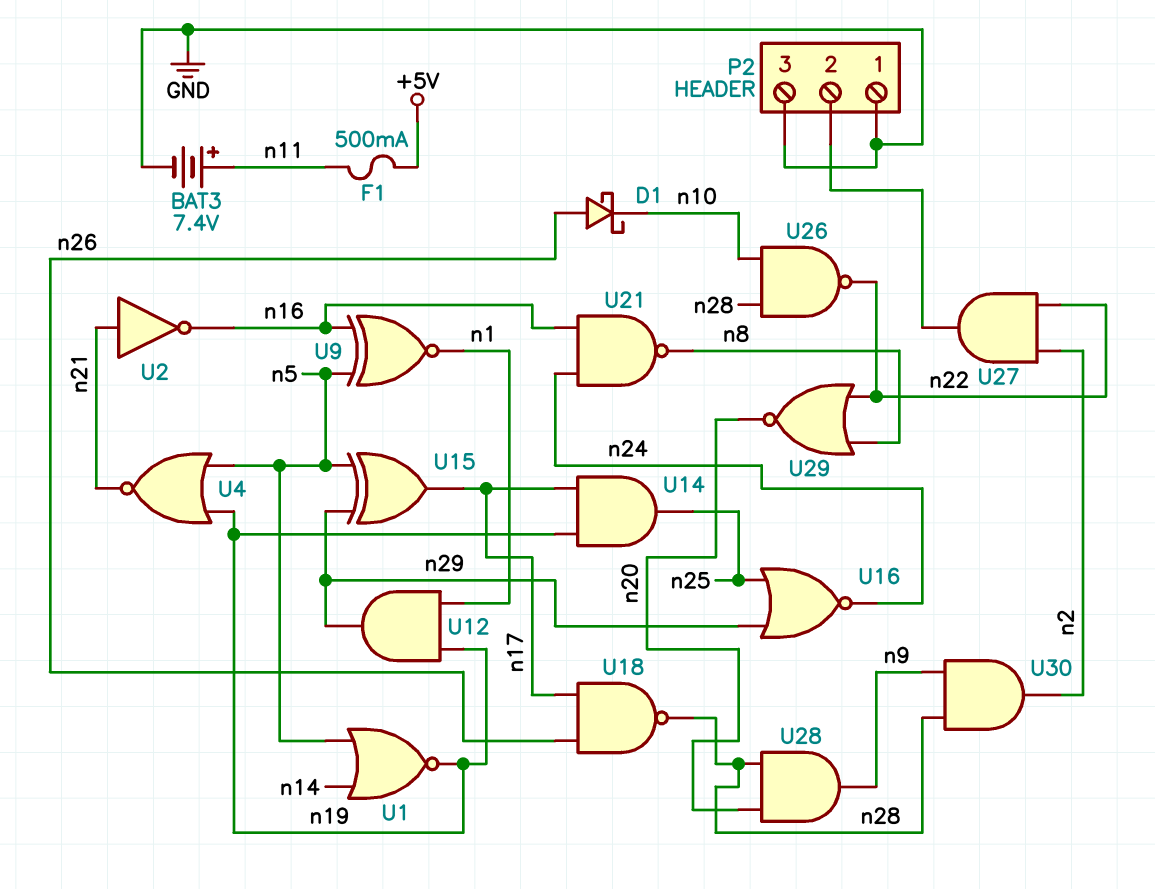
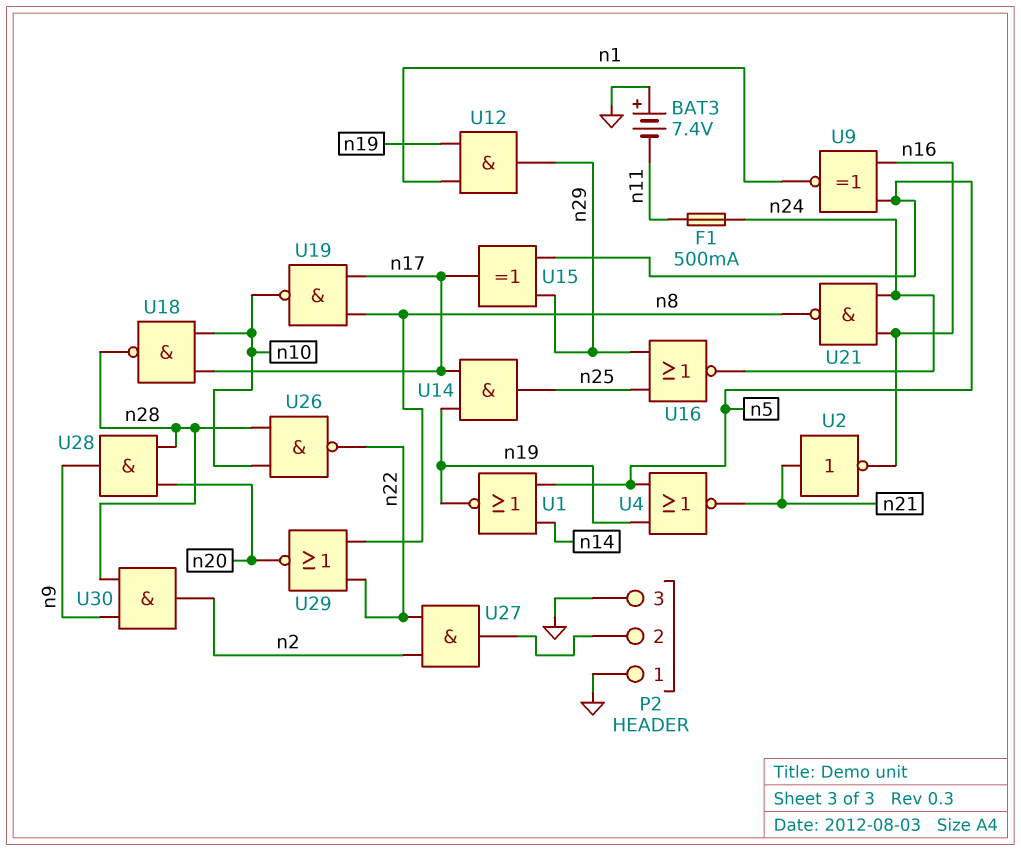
BAT3: 7.4V (plus n11, minus GND) -> 7.4V (plus GND, minus n11)
D1: schottky (A n26, K n10) -> none
F1: 500mA (+5V, n11) -> 500mA (n11, n24)
U18: NAND (in n17, in n26, out n28) -> NAND (in n10, in n17, out n28)
U19: none -> NAND (in n8, in n17, out n10)

